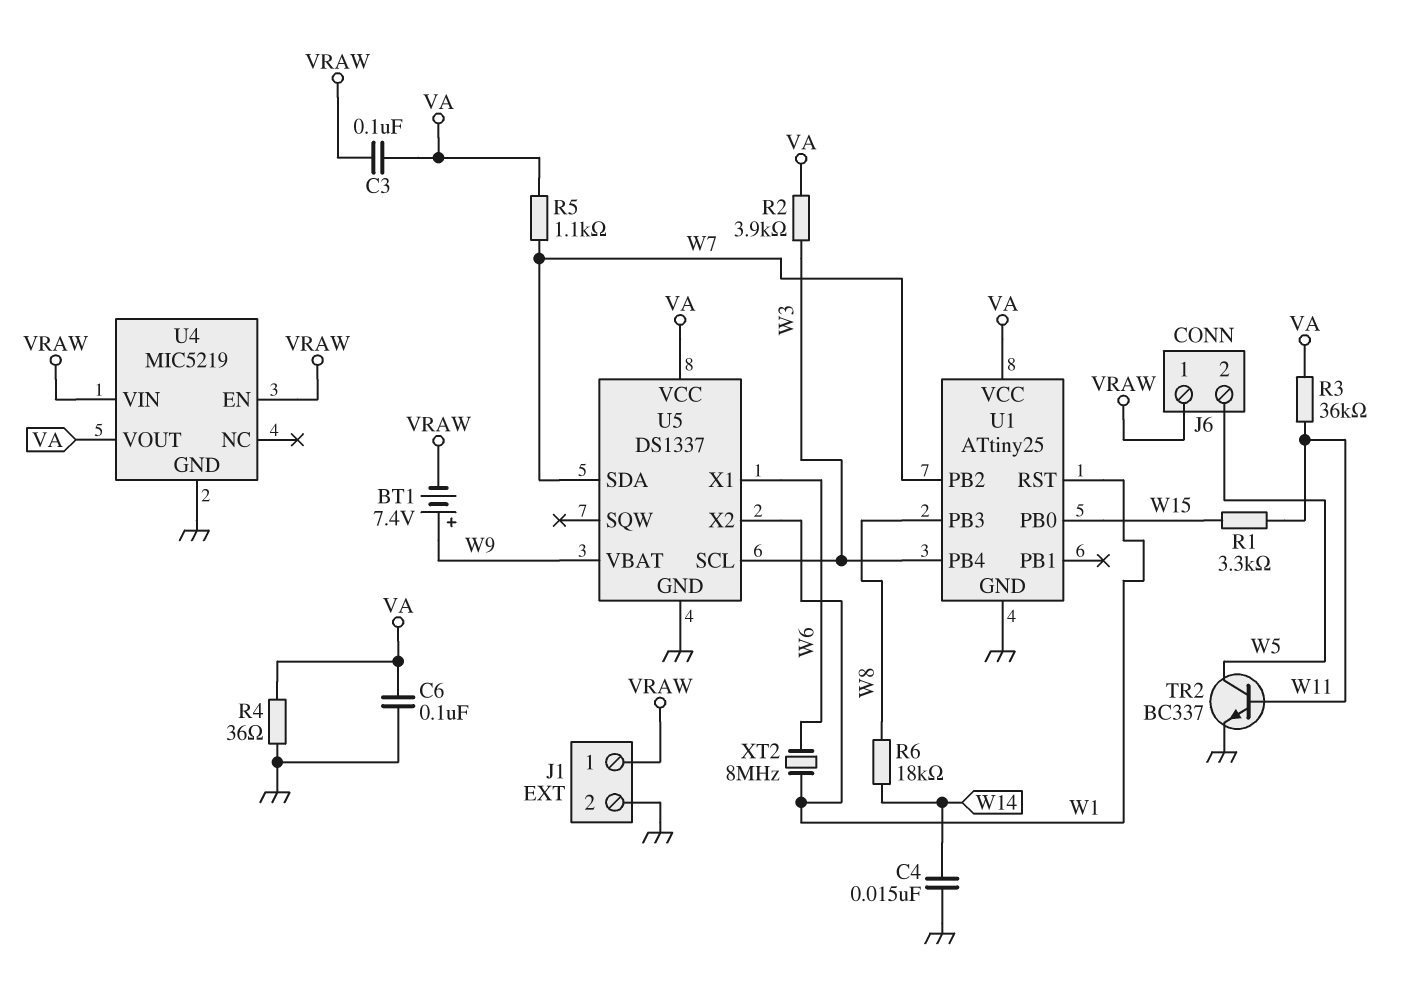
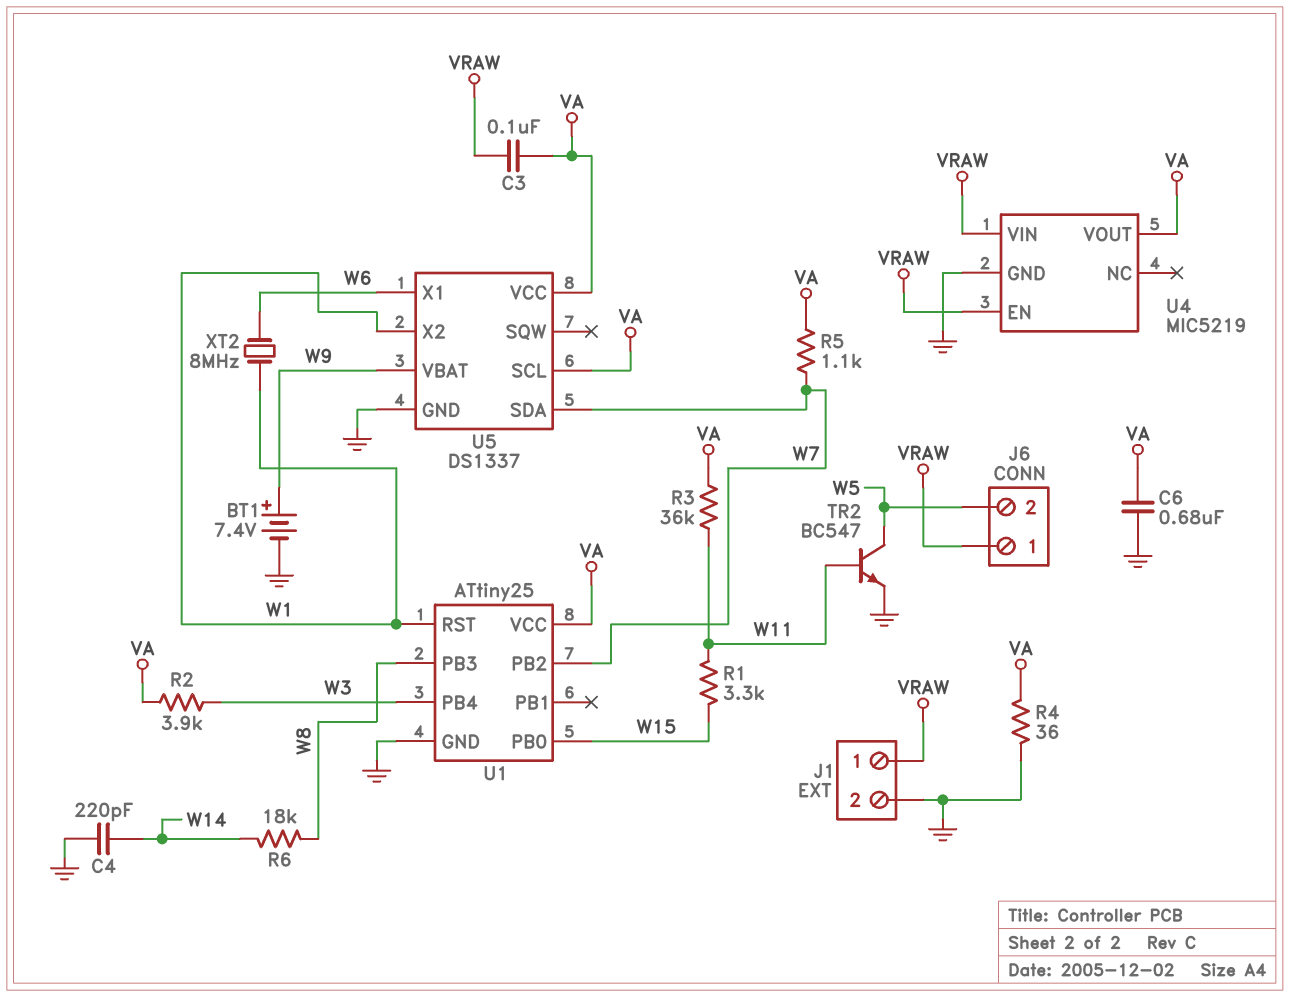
BT1: 7.4V (plus W9, minus VRAW) -> 7.4V (plus W9, minus GND)
C4: 15nF (GND, W14) -> 220pF (GND, W14)
C6: 100nF (GND, VA) -> 680nF (GND, VA)
TR2: NPN BC337 (B W11, C W5, E GND) -> NPN BC547 (B W11, C W5, E GND)
U5 pin SCL: W3 -> VA

